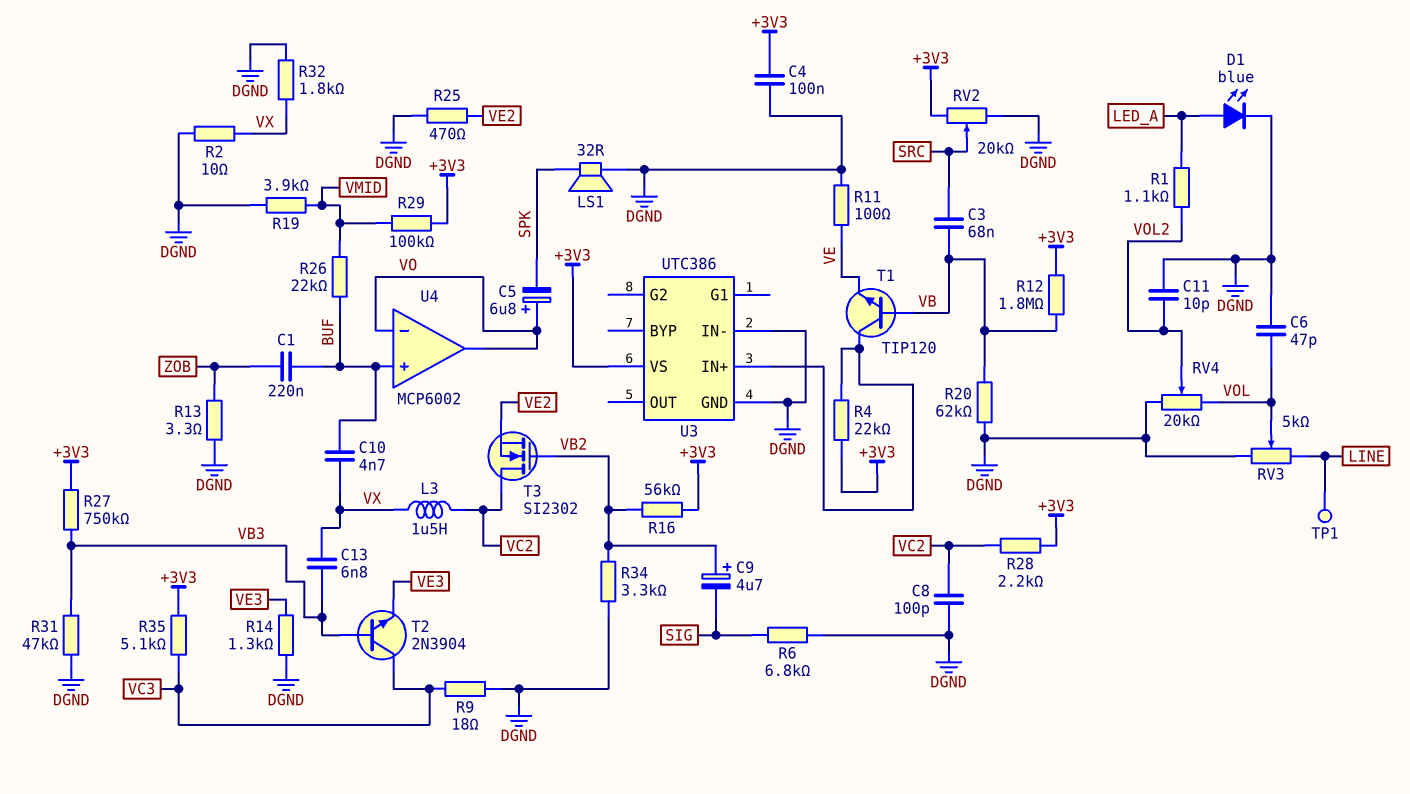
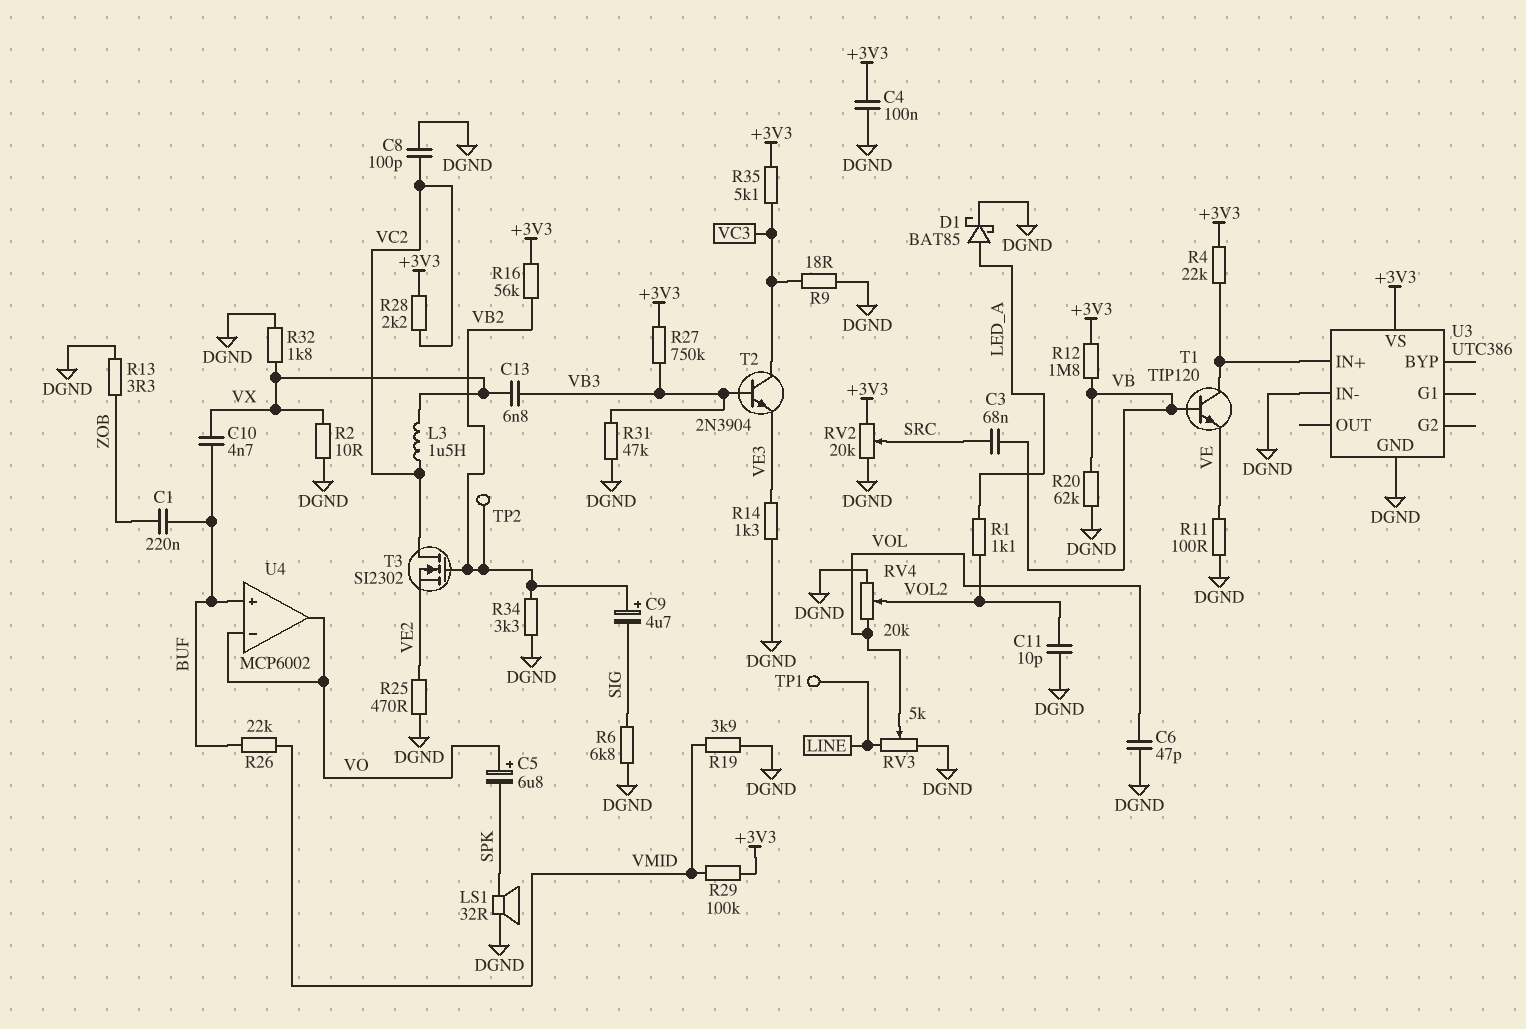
D1: LED blue (A LED_A, K DGND) -> schottky BAT85 (A LED_A, K DGND)
TP2: none -> test point (VB2)

